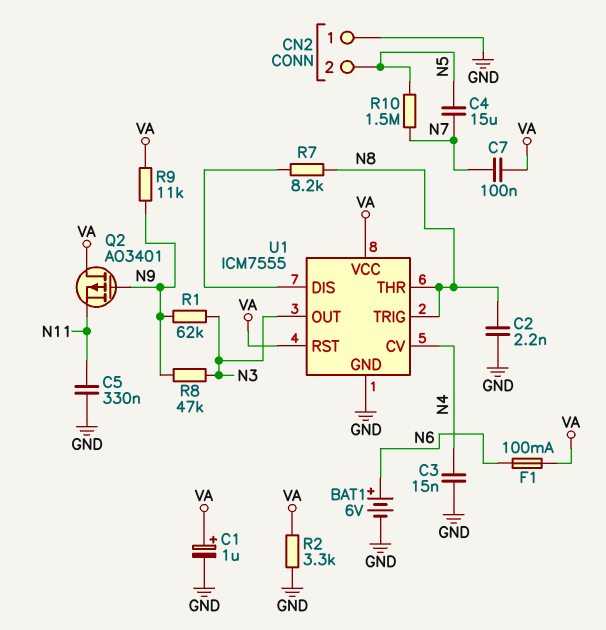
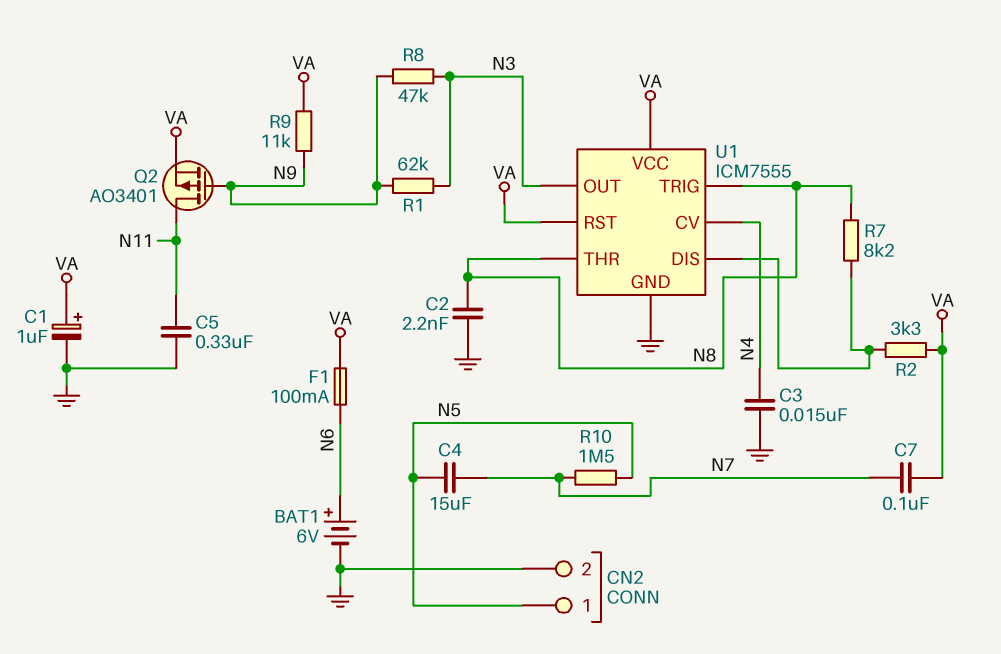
CN2 pin 1: GND -> N5
CN2 pin 2: N5 -> GND
Q2: PMOS AO3401 (G N9, D VA, S N11) -> PMOS AO3401 (G N9, D N11, S VA)
R2: 3.3k (GND, VA) -> 3.3k (U1/DIS, VA)

